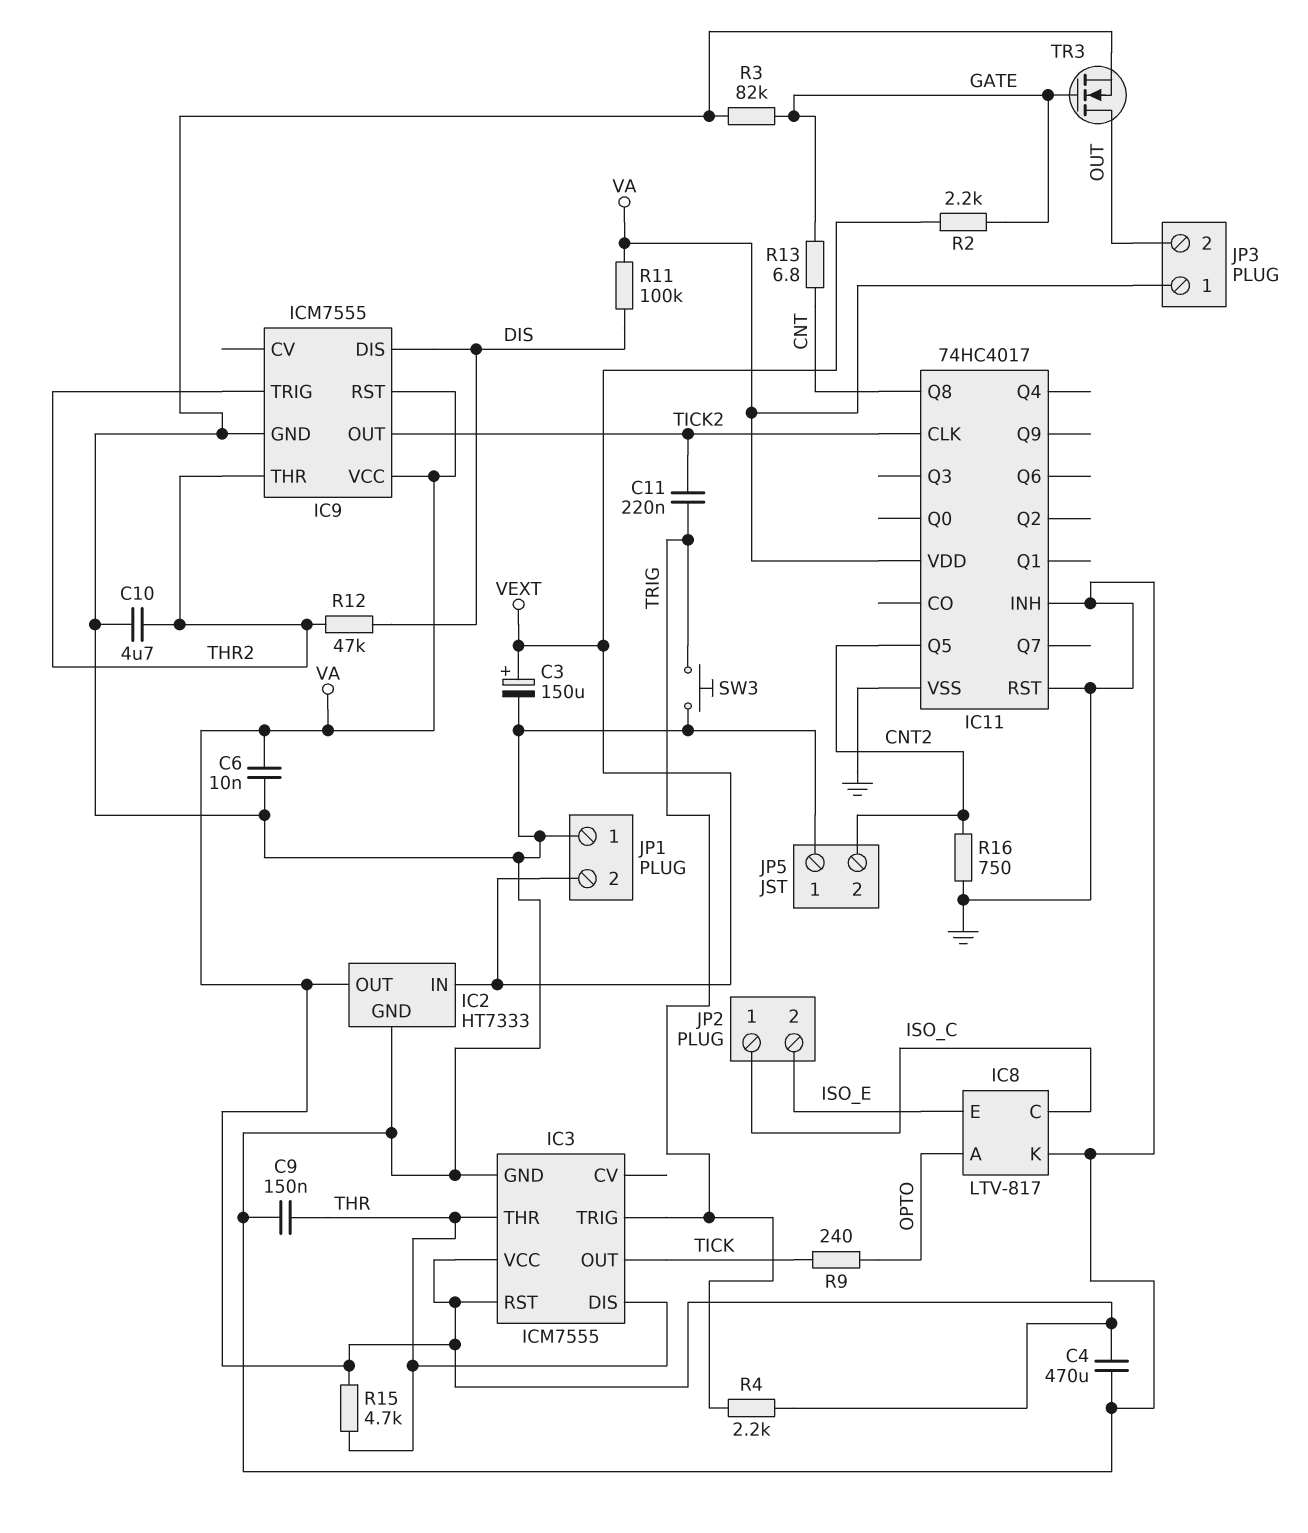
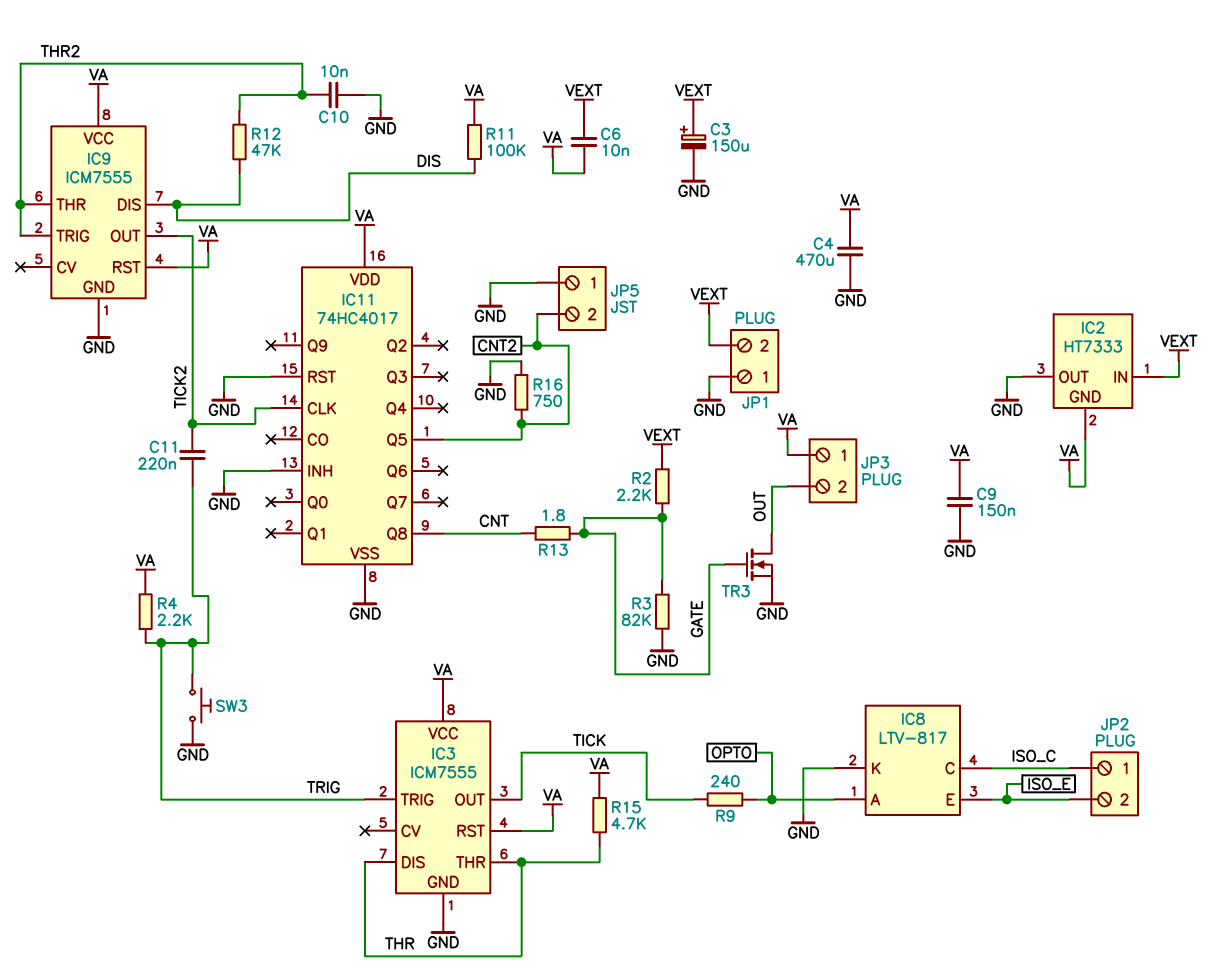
C6: 10nF (GND, VA) -> 10nF (VA, VEXT)
C9: 150nF (GND, THR) -> 150nF (GND, VA)
C10: 4.7uF (GND, THR2) -> 10nF (GND, THR2)
IC2 pin GND: GND -> VA
IC2 pin OUT: VA -> GND
R13: 6.8 (CNT, GATE) -> 1.8 (CNT, GATE)

